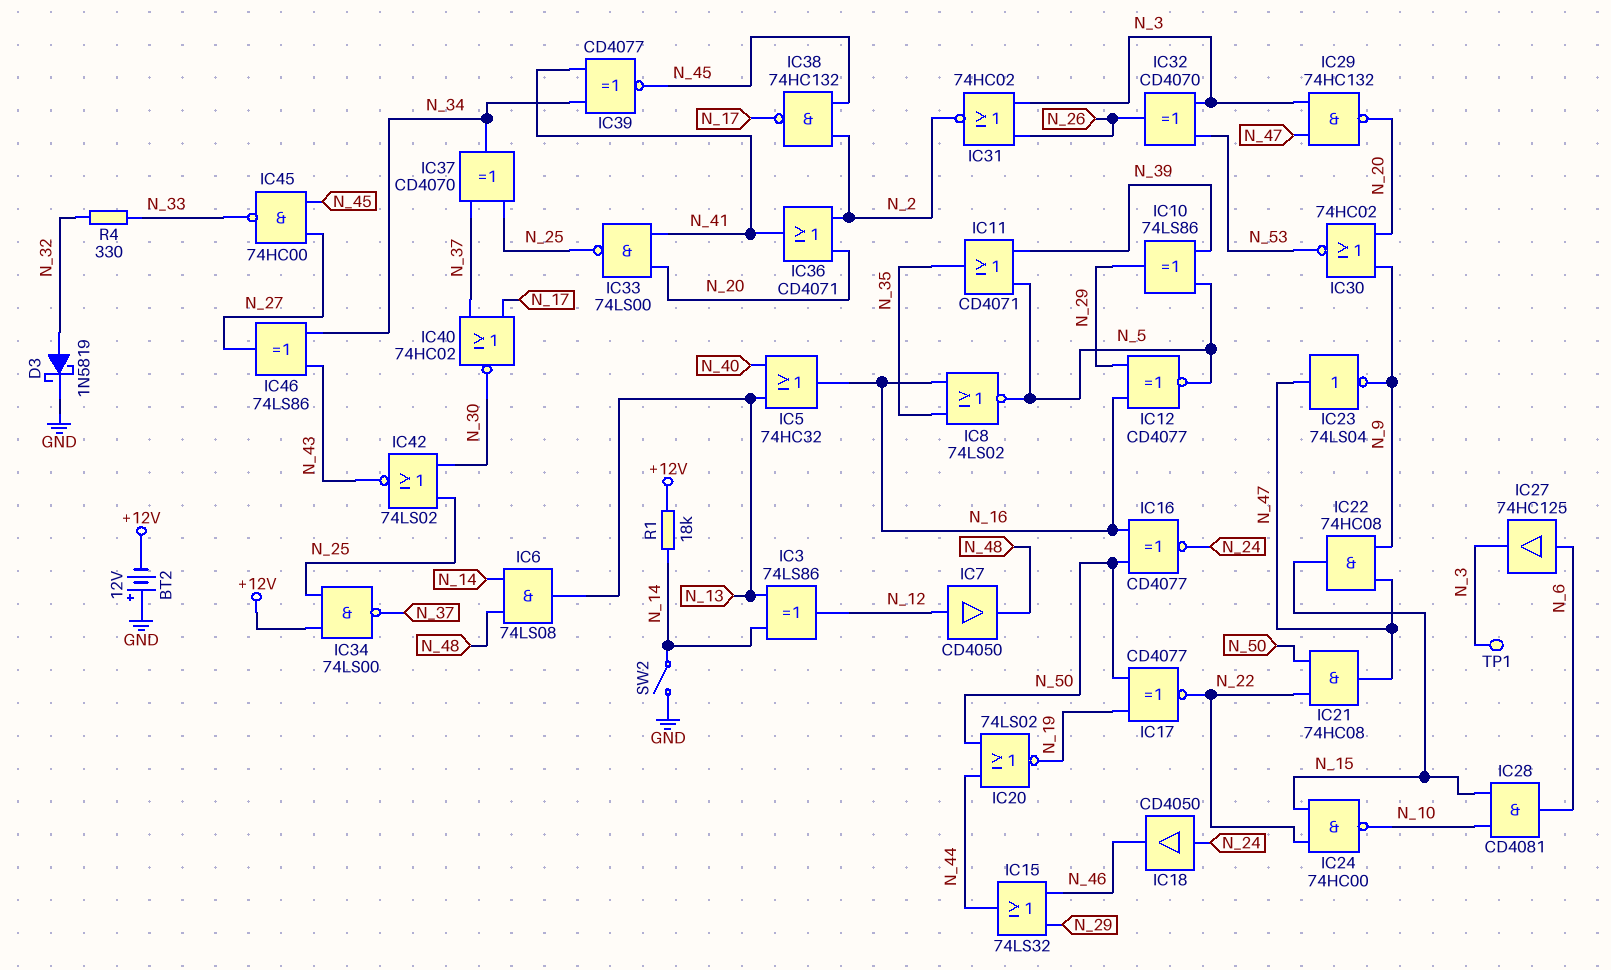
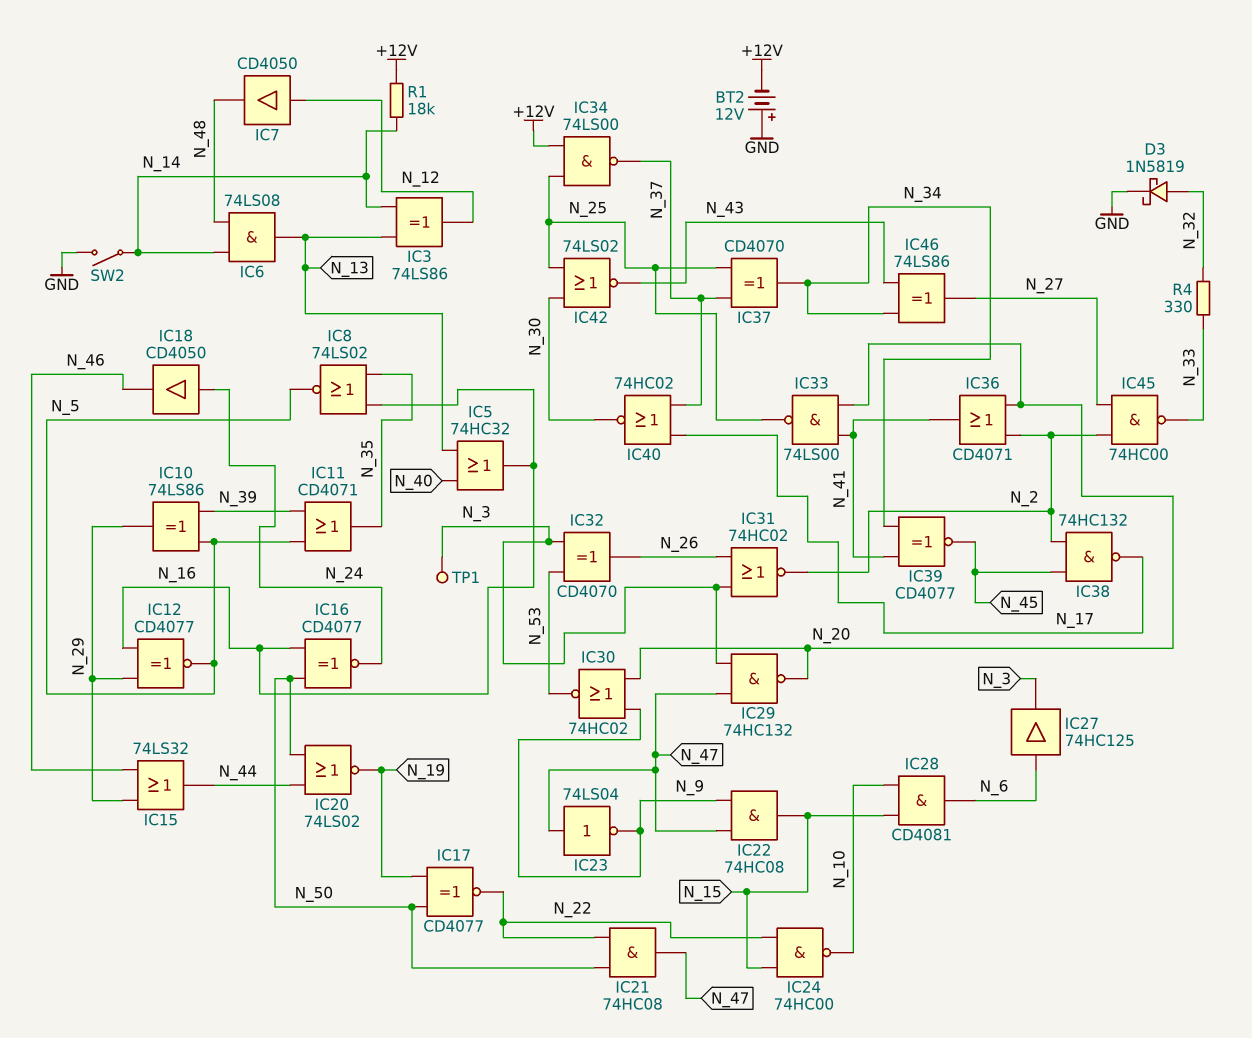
IC45: NAND 74HC00 (in N_27, in N_45, out N_33) -> NAND 74HC00 (in N_2, in N_27, out N_33)

